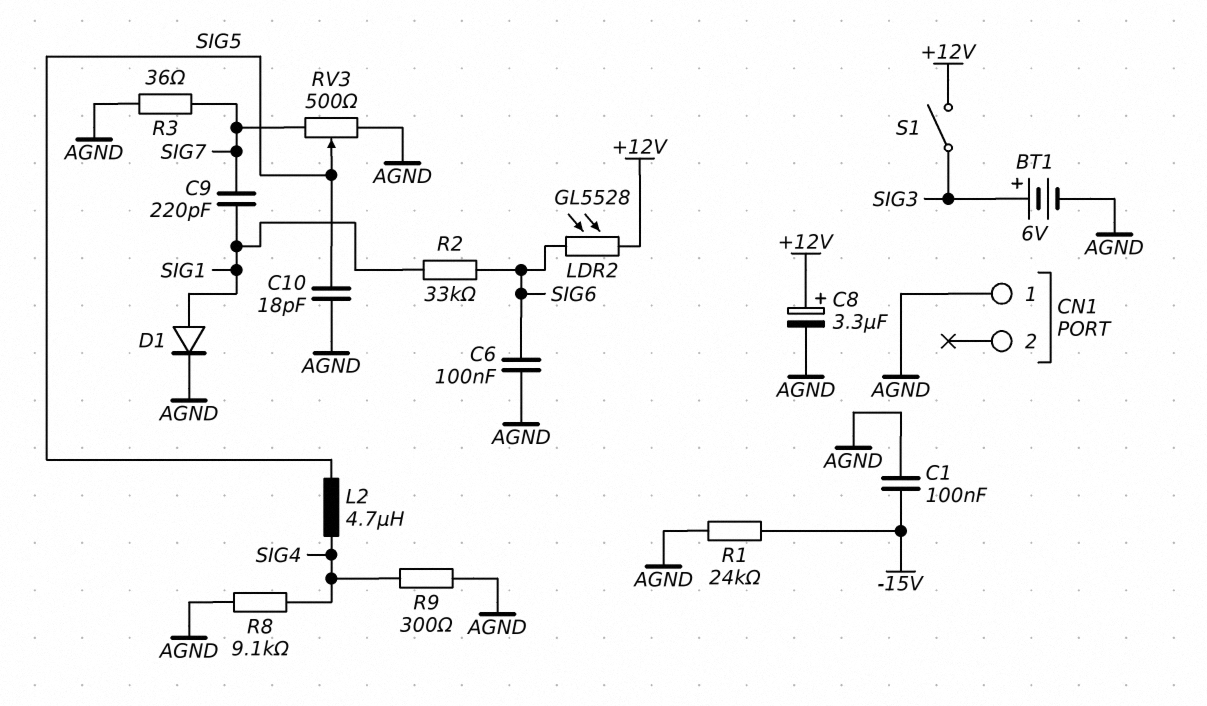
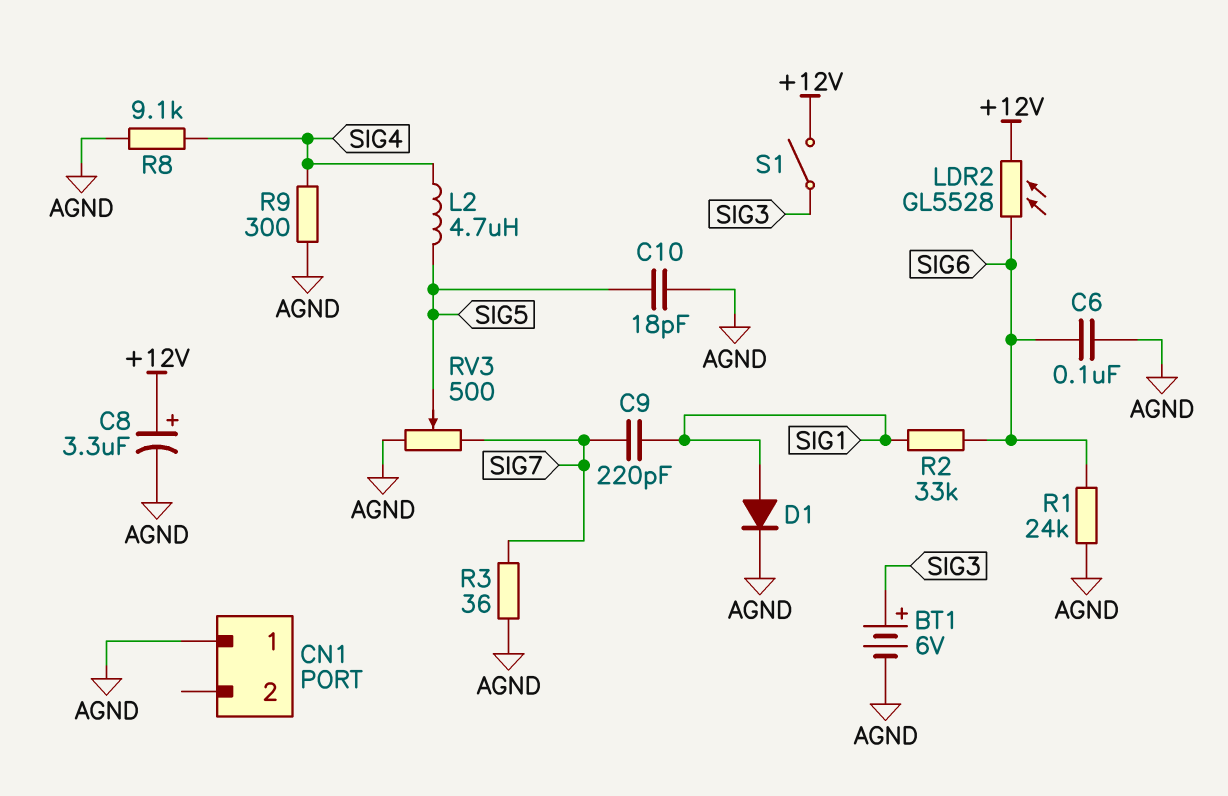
C1: 100nF (-15V, AGND) -> none
R1: 24k (-15V, AGND) -> 24k (AGND, SIG6)

